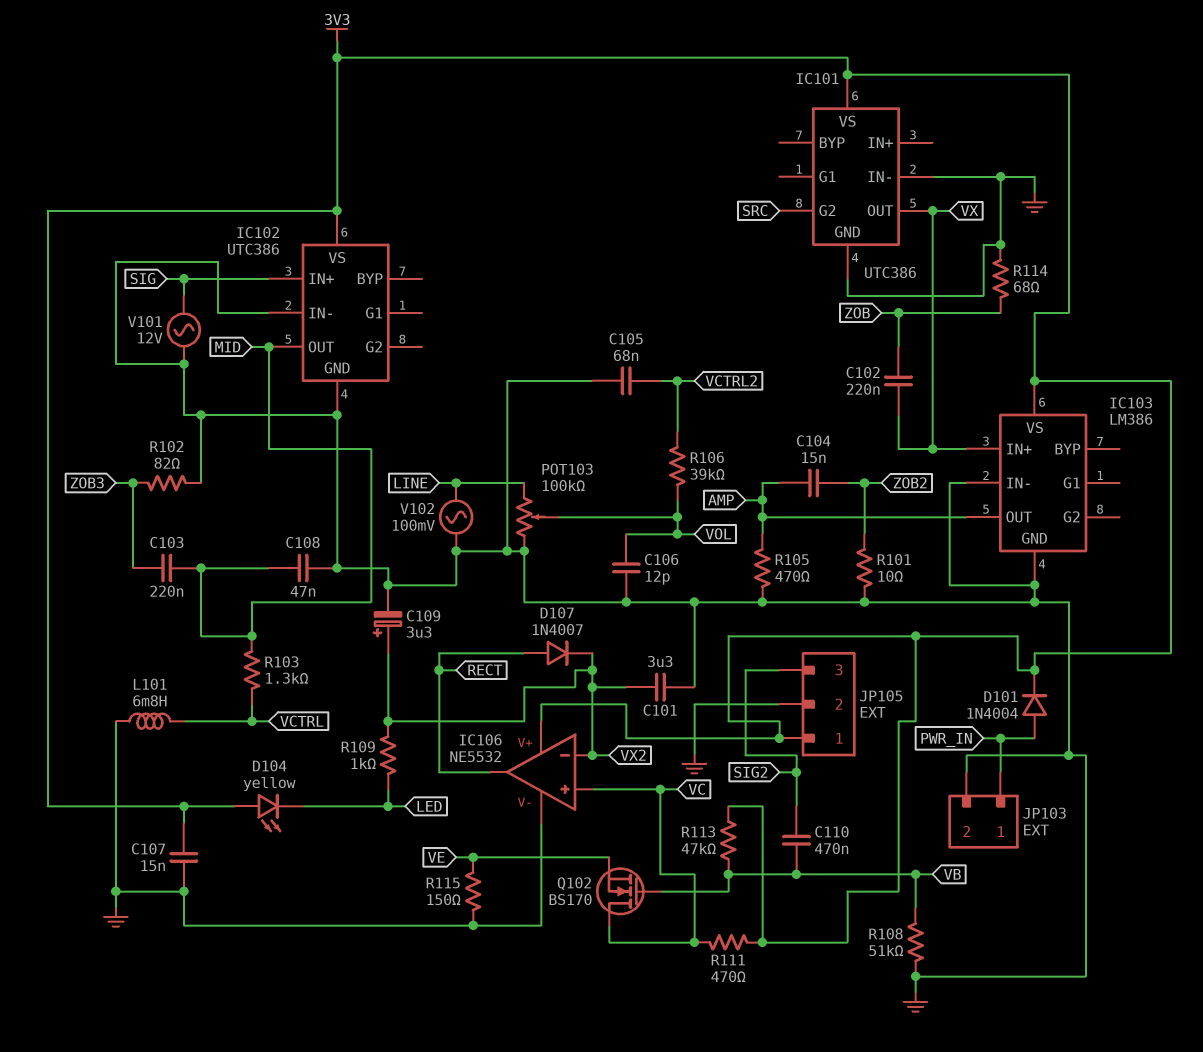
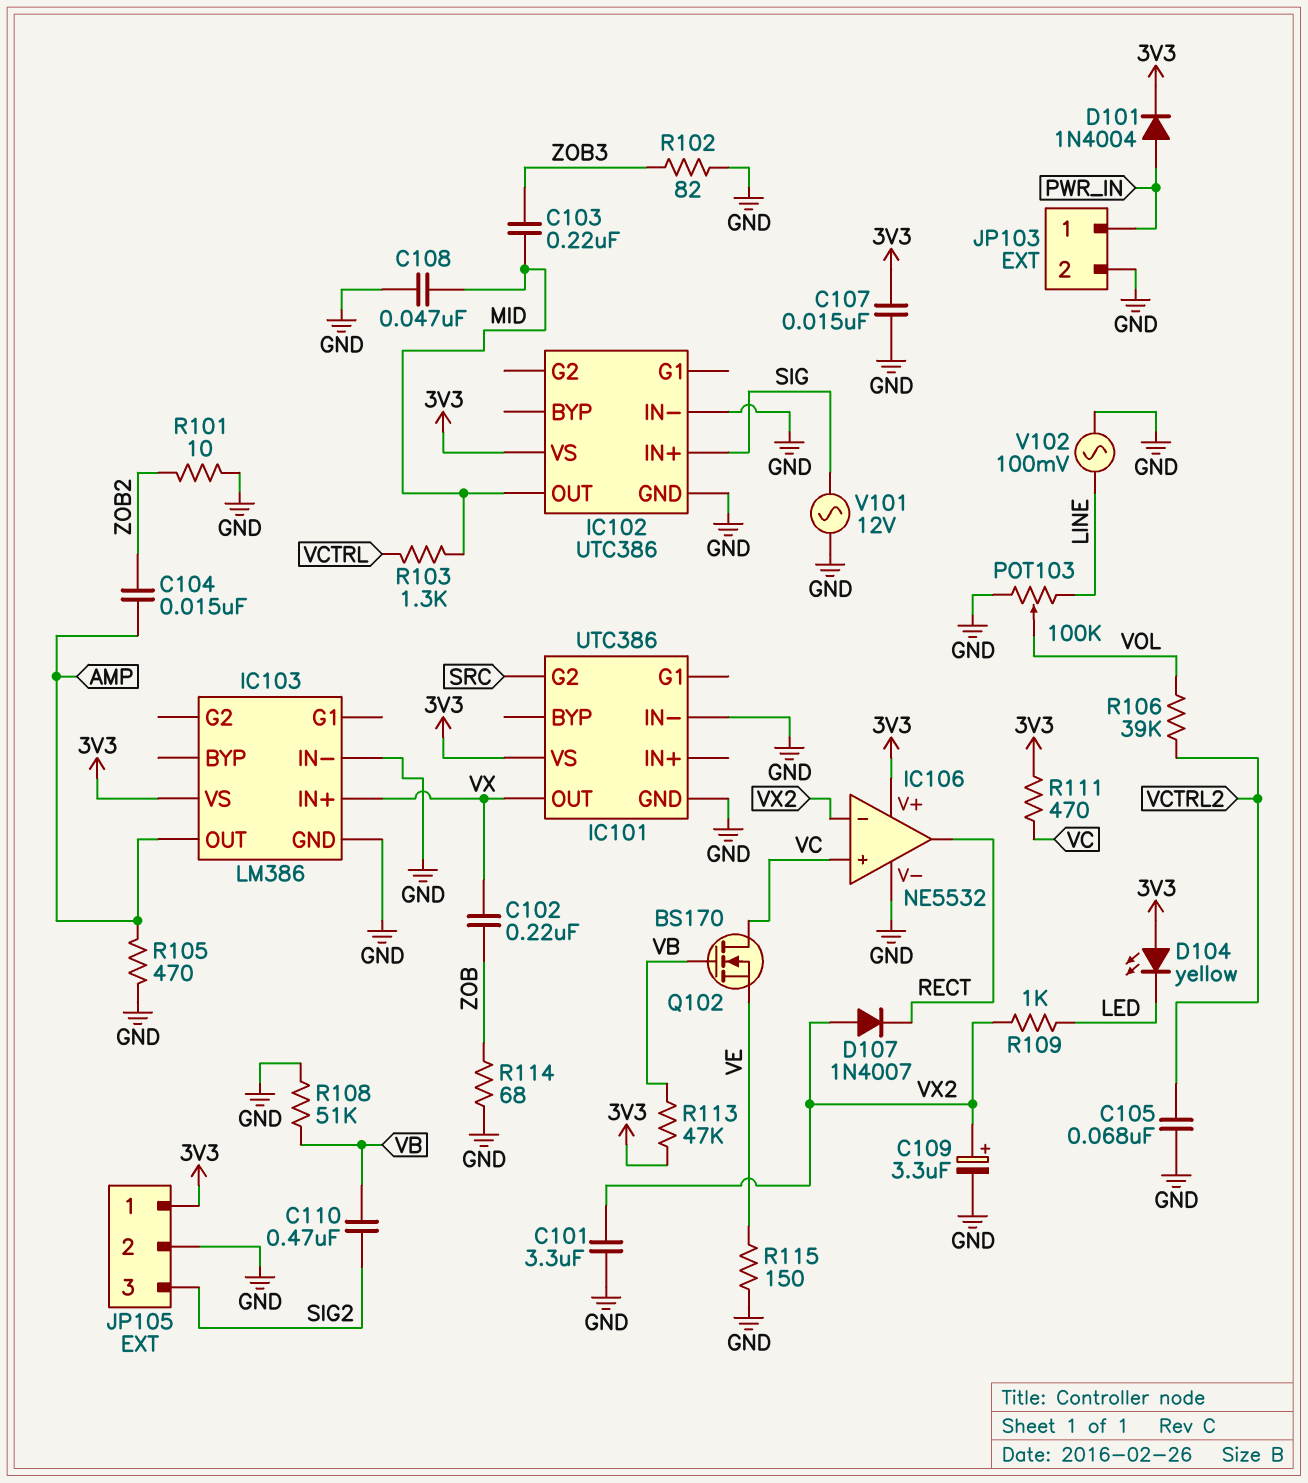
C106: 12pF (GND, VOL) -> none
D107: diode 1N4007 (A RECT, K VX2) -> diode 1N4007 (A VX2, K RECT)
L101: 6.8mH (GND, VCTRL) -> none

